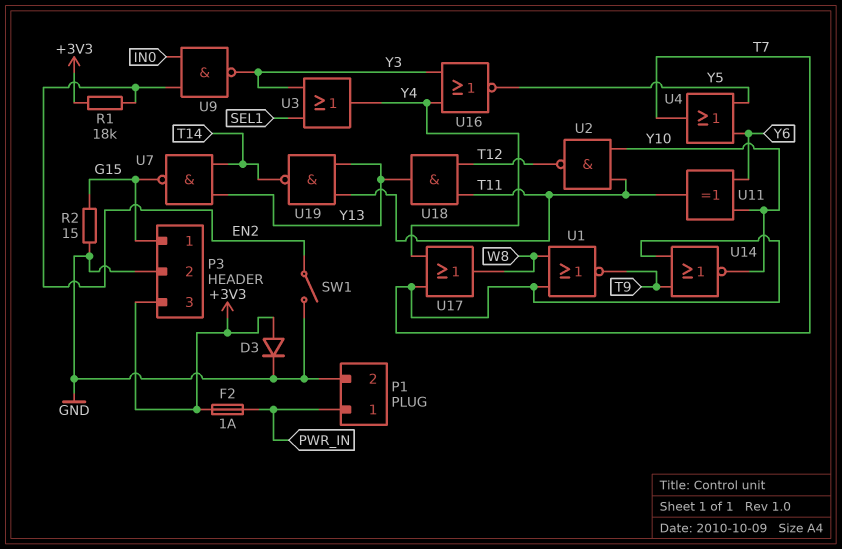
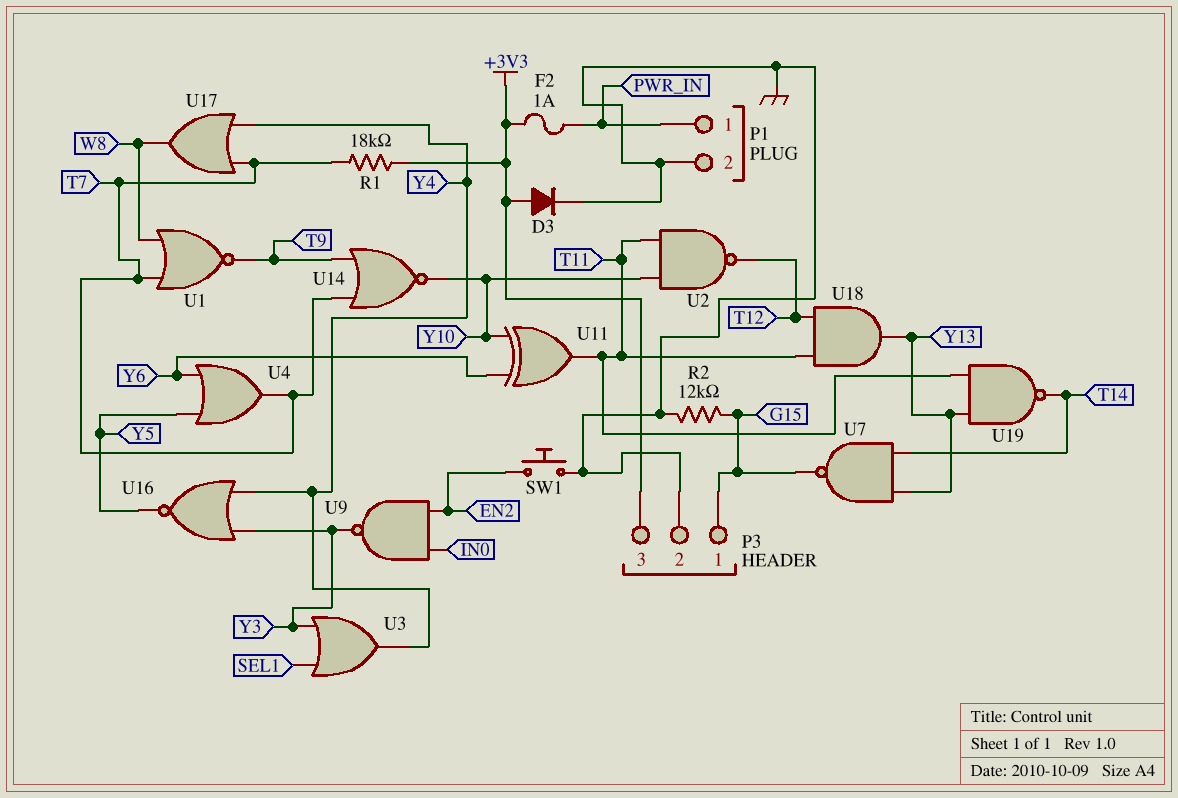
R1: 18k (+3V3, EN2) -> 18k (+3V3, T7)
R2: 15 (G15, GND) -> 12k (G15, GND)
SW1: switch (EN2, GND) -> button (EN2, GND)

